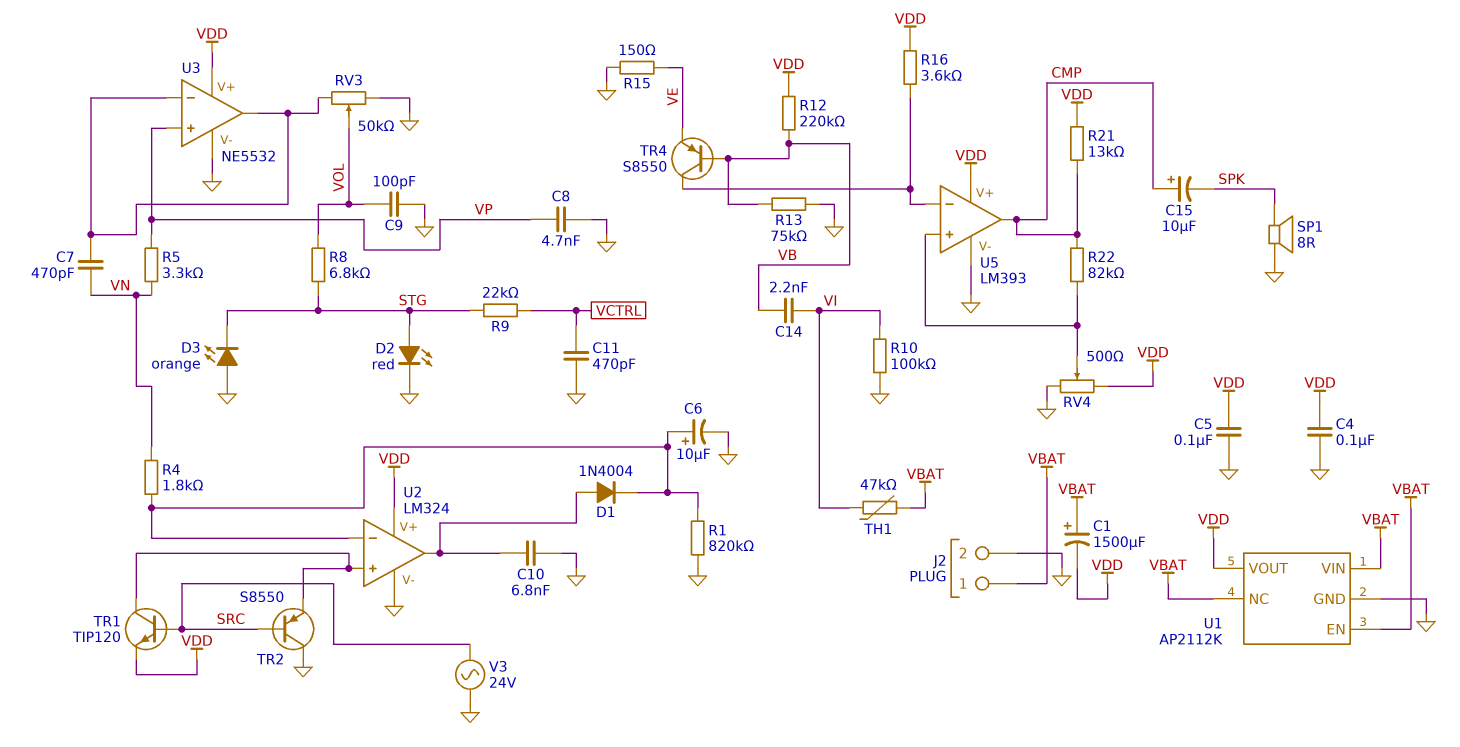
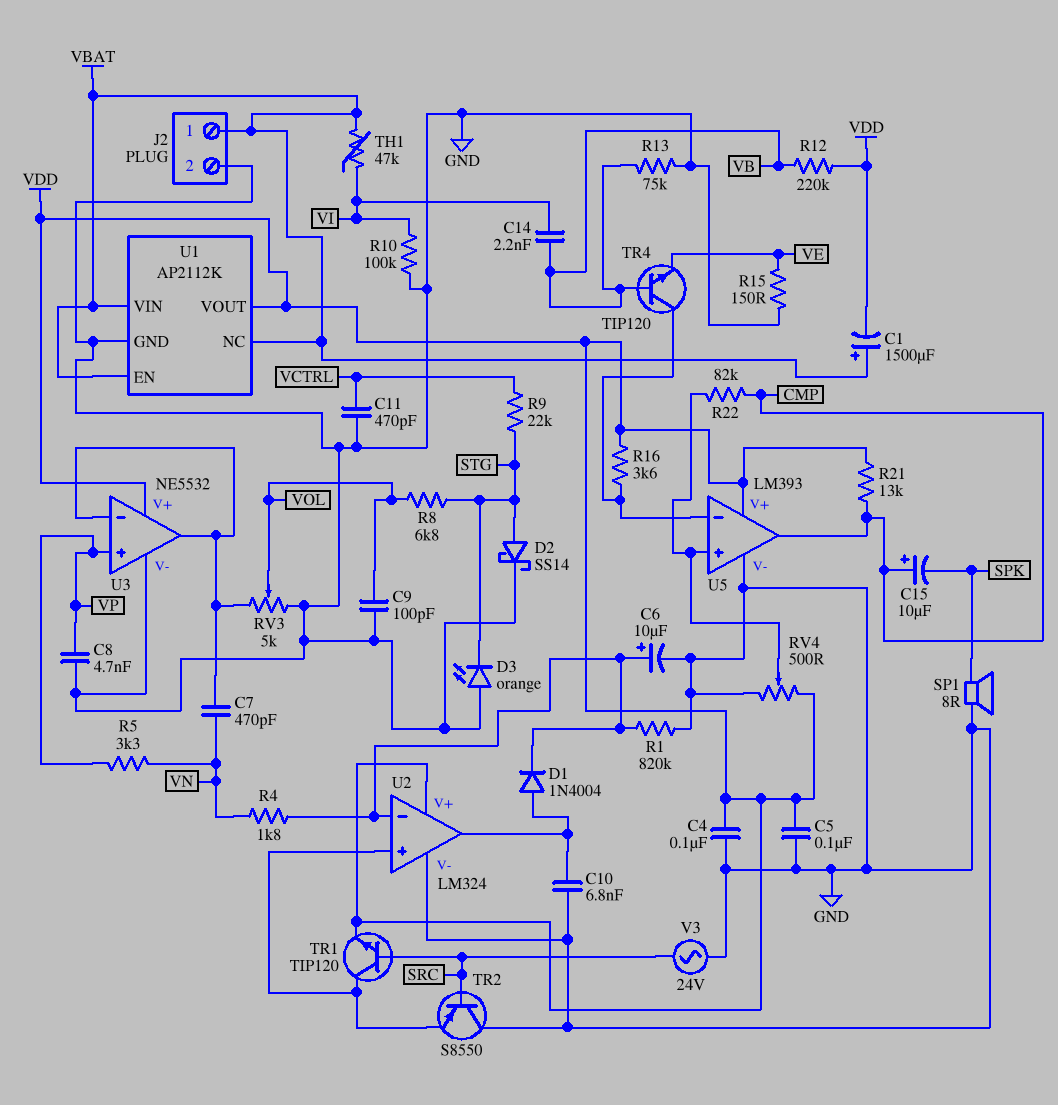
D2: LED red (A STG, K GND) -> schottky SS14 (A STG, K GND)
RV3: 50k (GND, U3/in-, wiper VOL) -> 5k (GND, U3/in-, wiper VOL)
TR4: PNP S8550 (B VB, C U5/in-, E VE) -> NPN TIP120 (B VB, C U5/in-, E VE)

